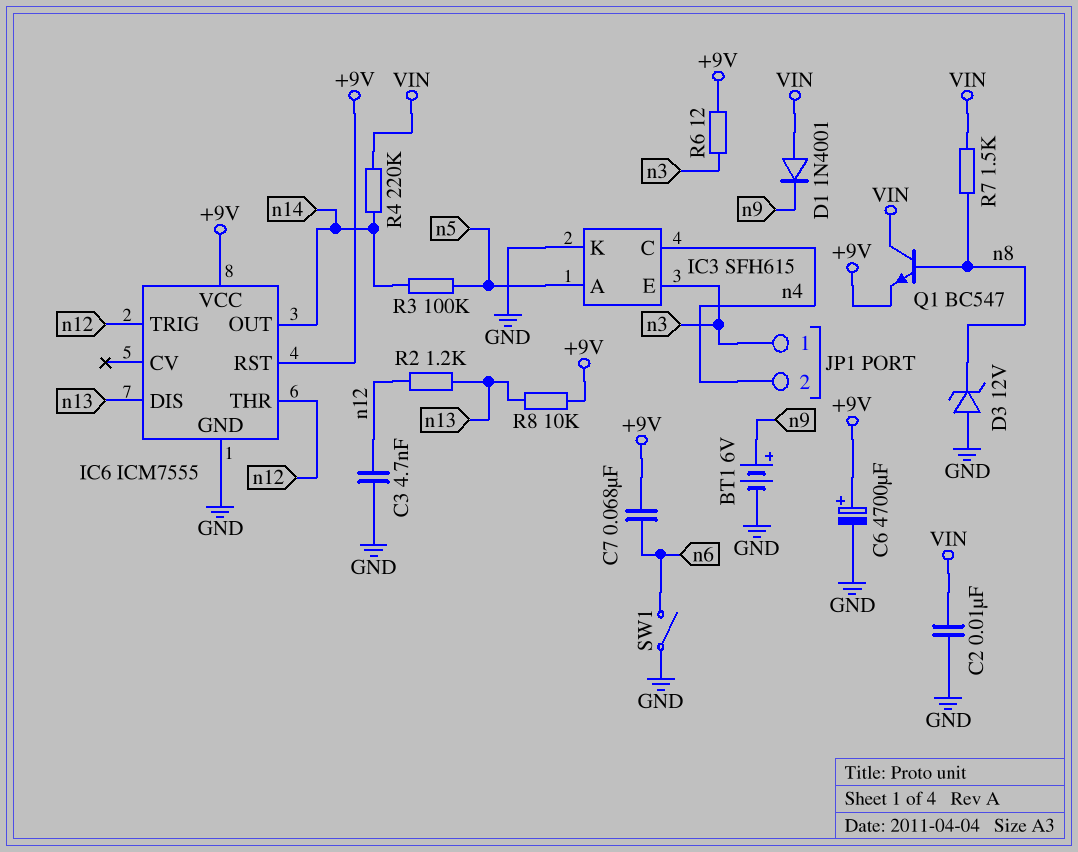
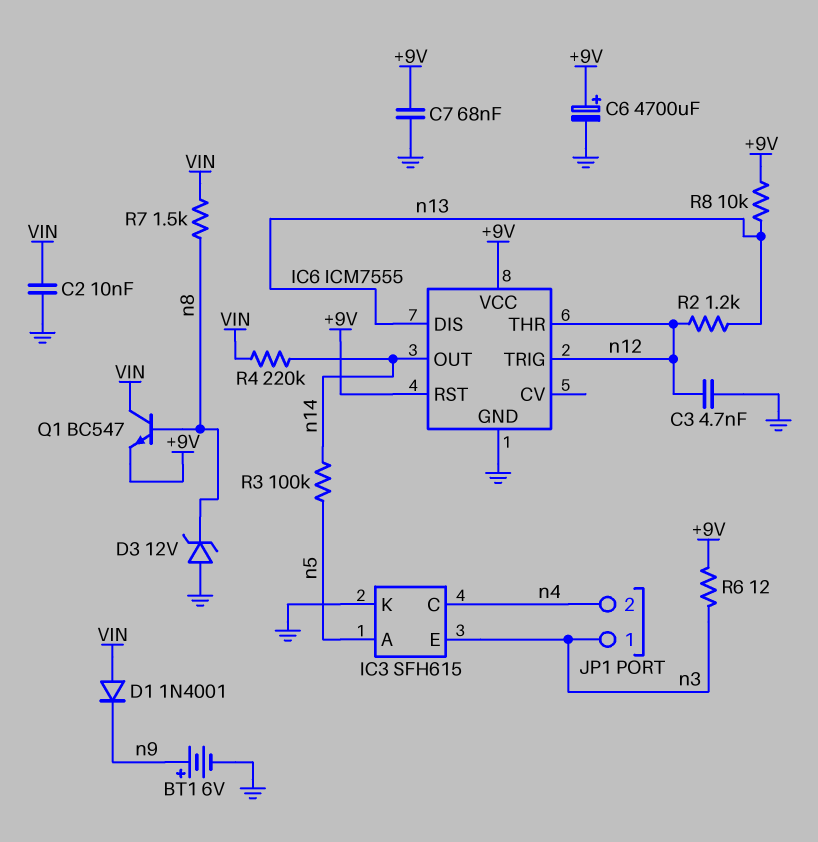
C7: 68nF (+9V, n6) -> 68nF (+9V, GND)
SW1: switch (GND, n6) -> none

